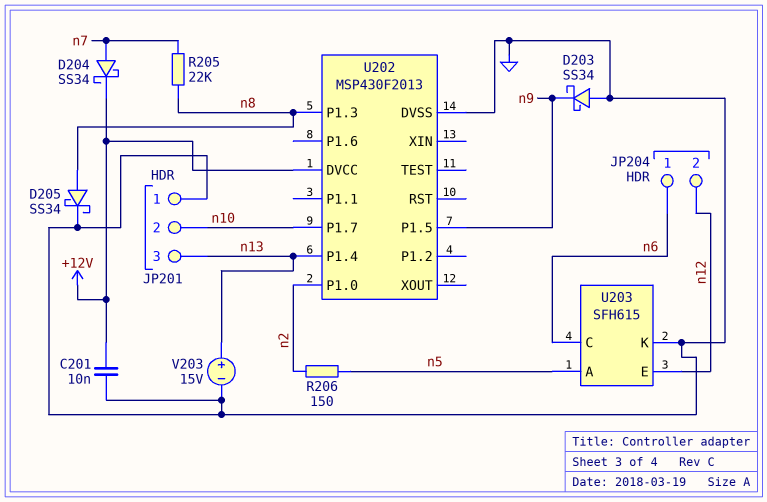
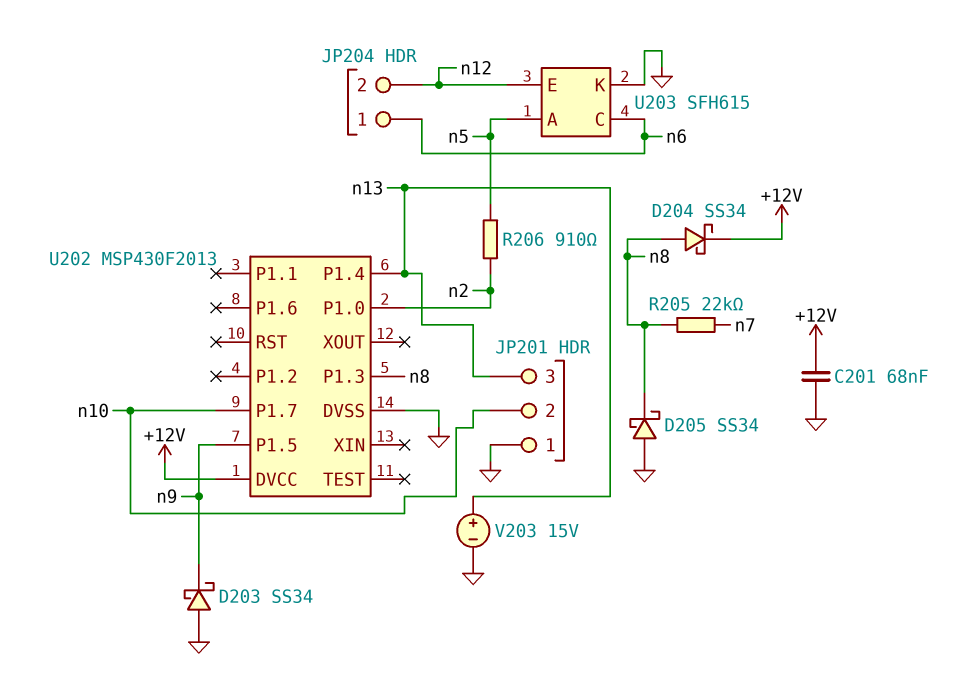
C201: 10nF (+12V, GND) -> 68nF (+12V, GND)
D204: schottky SS34 (A n7, K +12V) -> schottky SS34 (A n8, K +12V)
D205: schottky SS34 (A n8, K GND) -> schottky SS34 (A GND, K n8)
R206: 150 (n2, n5) -> 910 (n2, n5)

